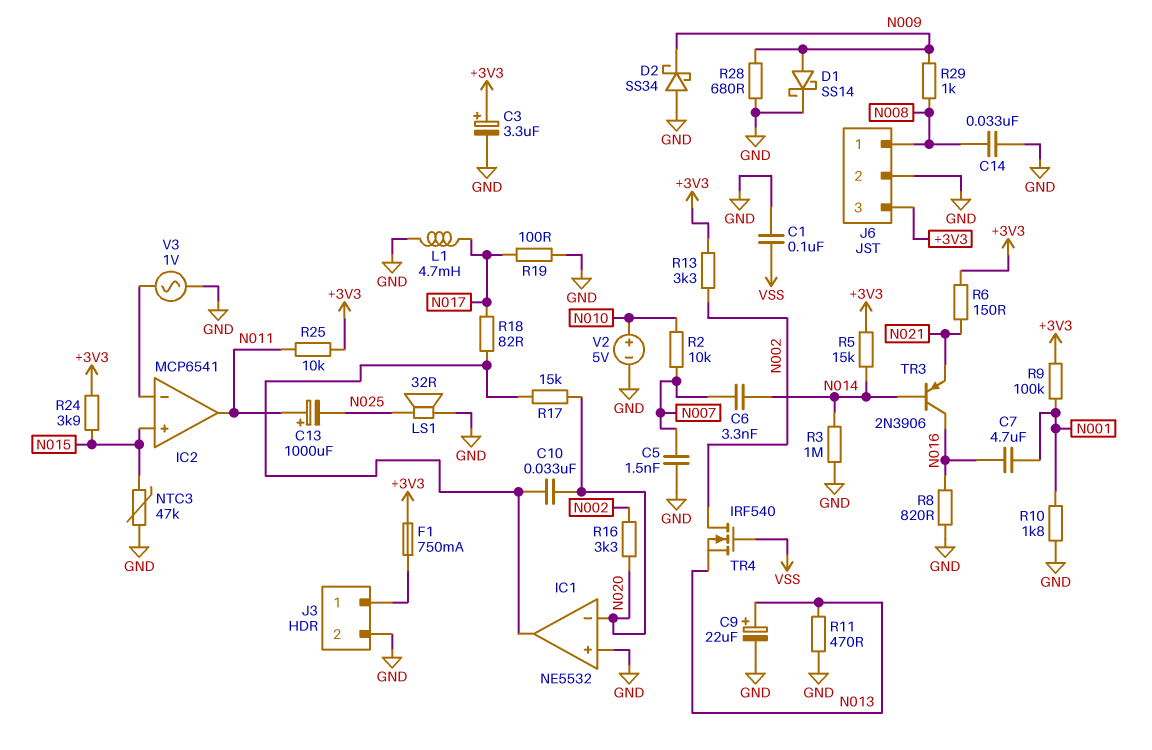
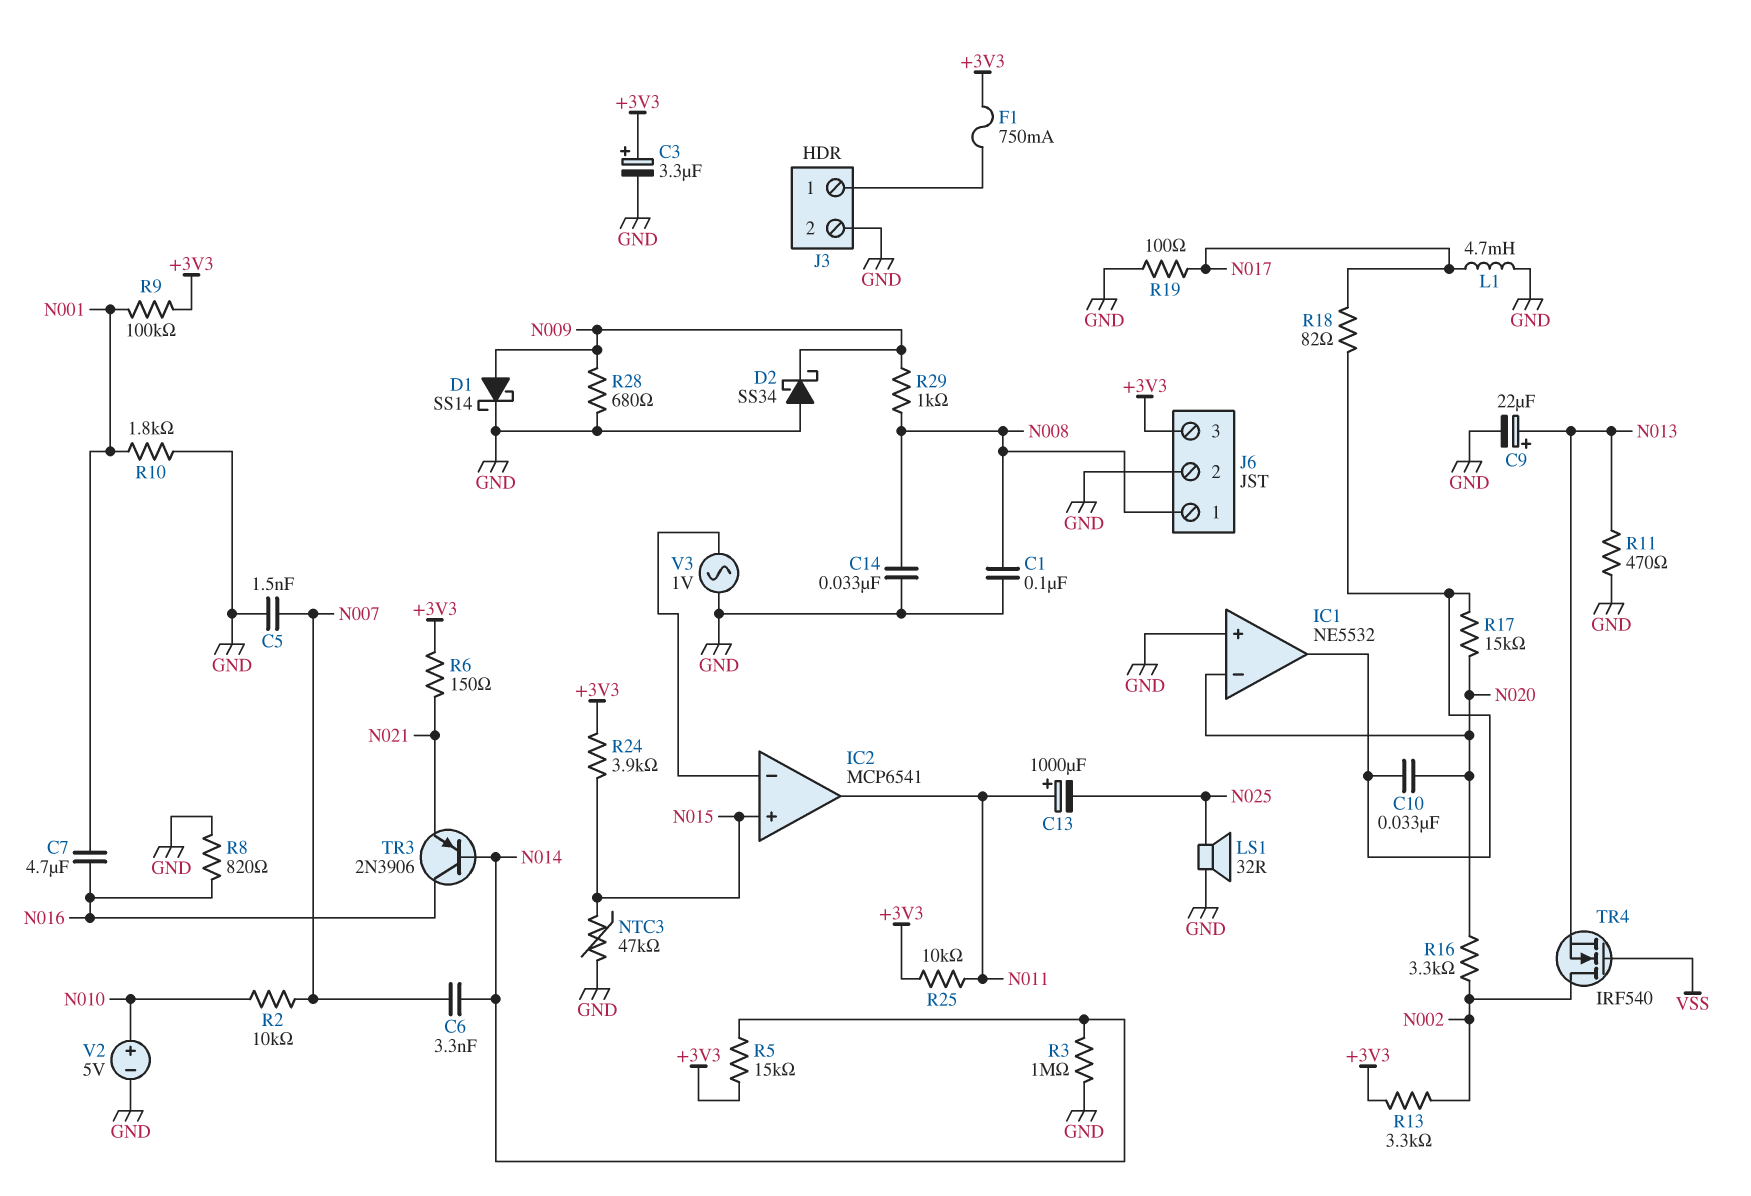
C1: 100nF (GND, VSS) -> 100nF (GND, N008)

